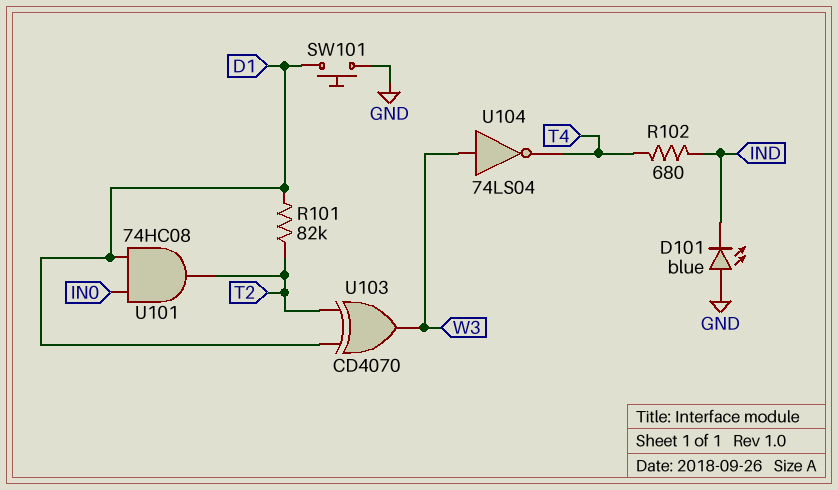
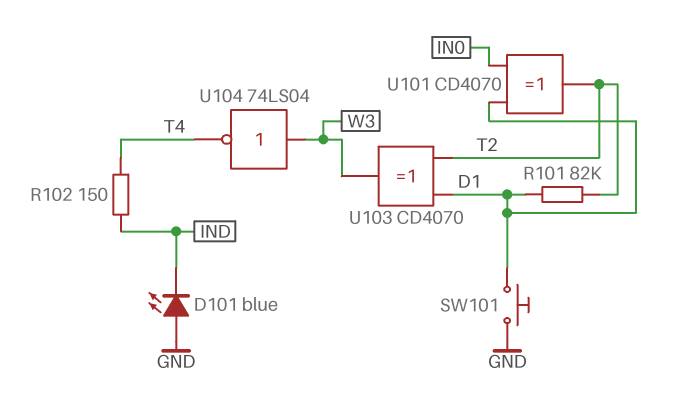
R102: 680 (IND, T4) -> 150 (IND, T4)
U101: AND 74HC08 (in D1, in IN0, out T2) -> XOR CD4070 (in D1, in IN0, out T2)

